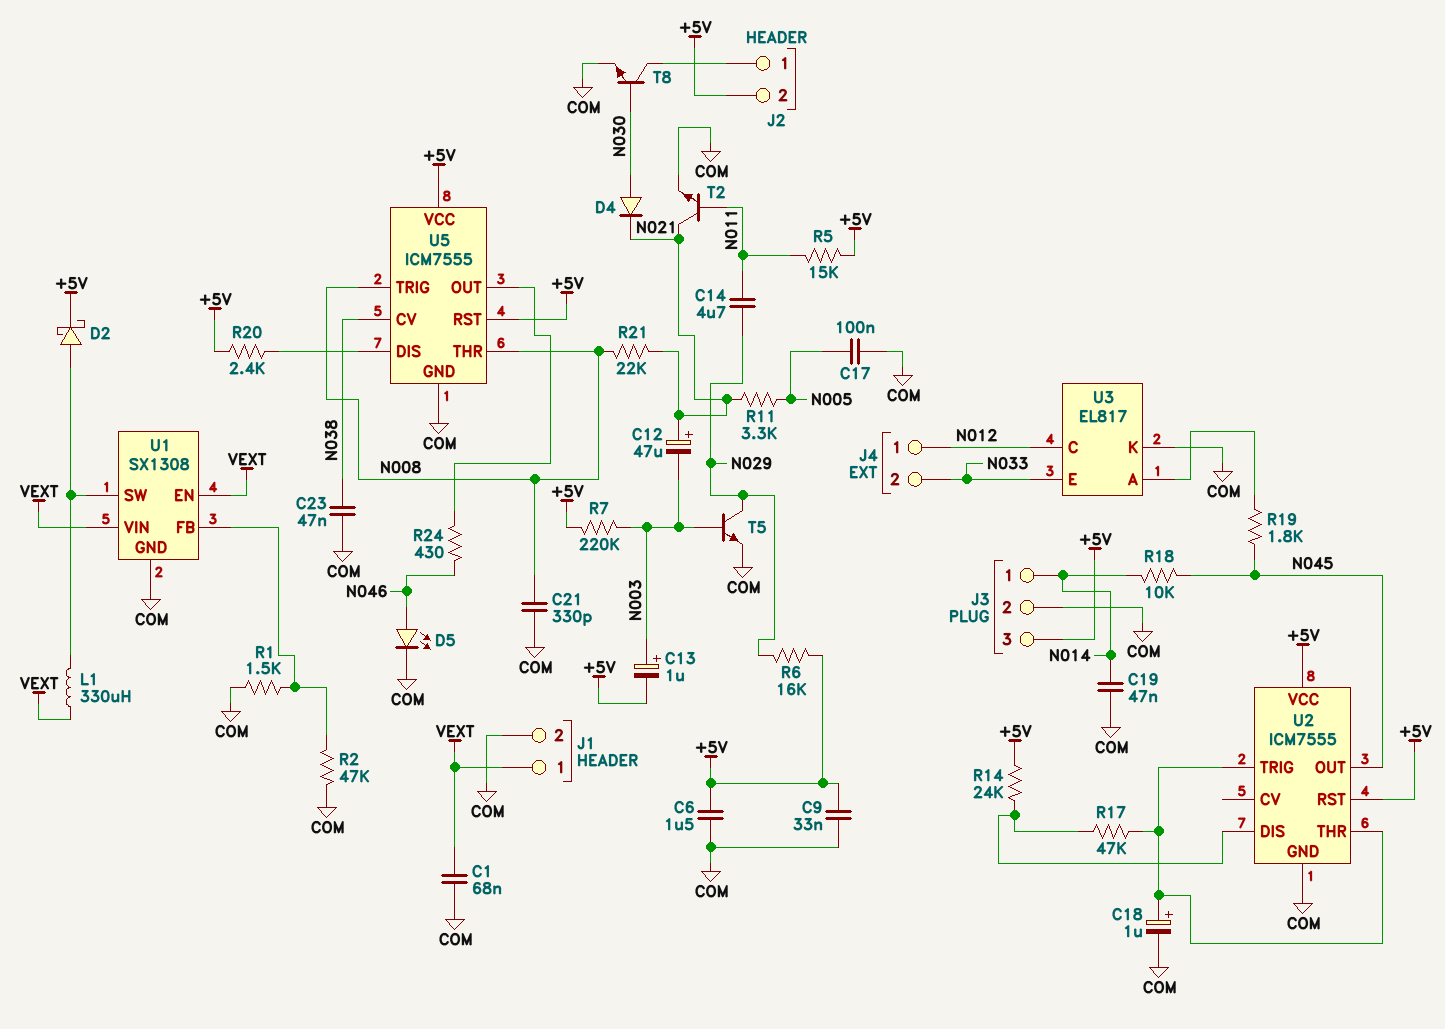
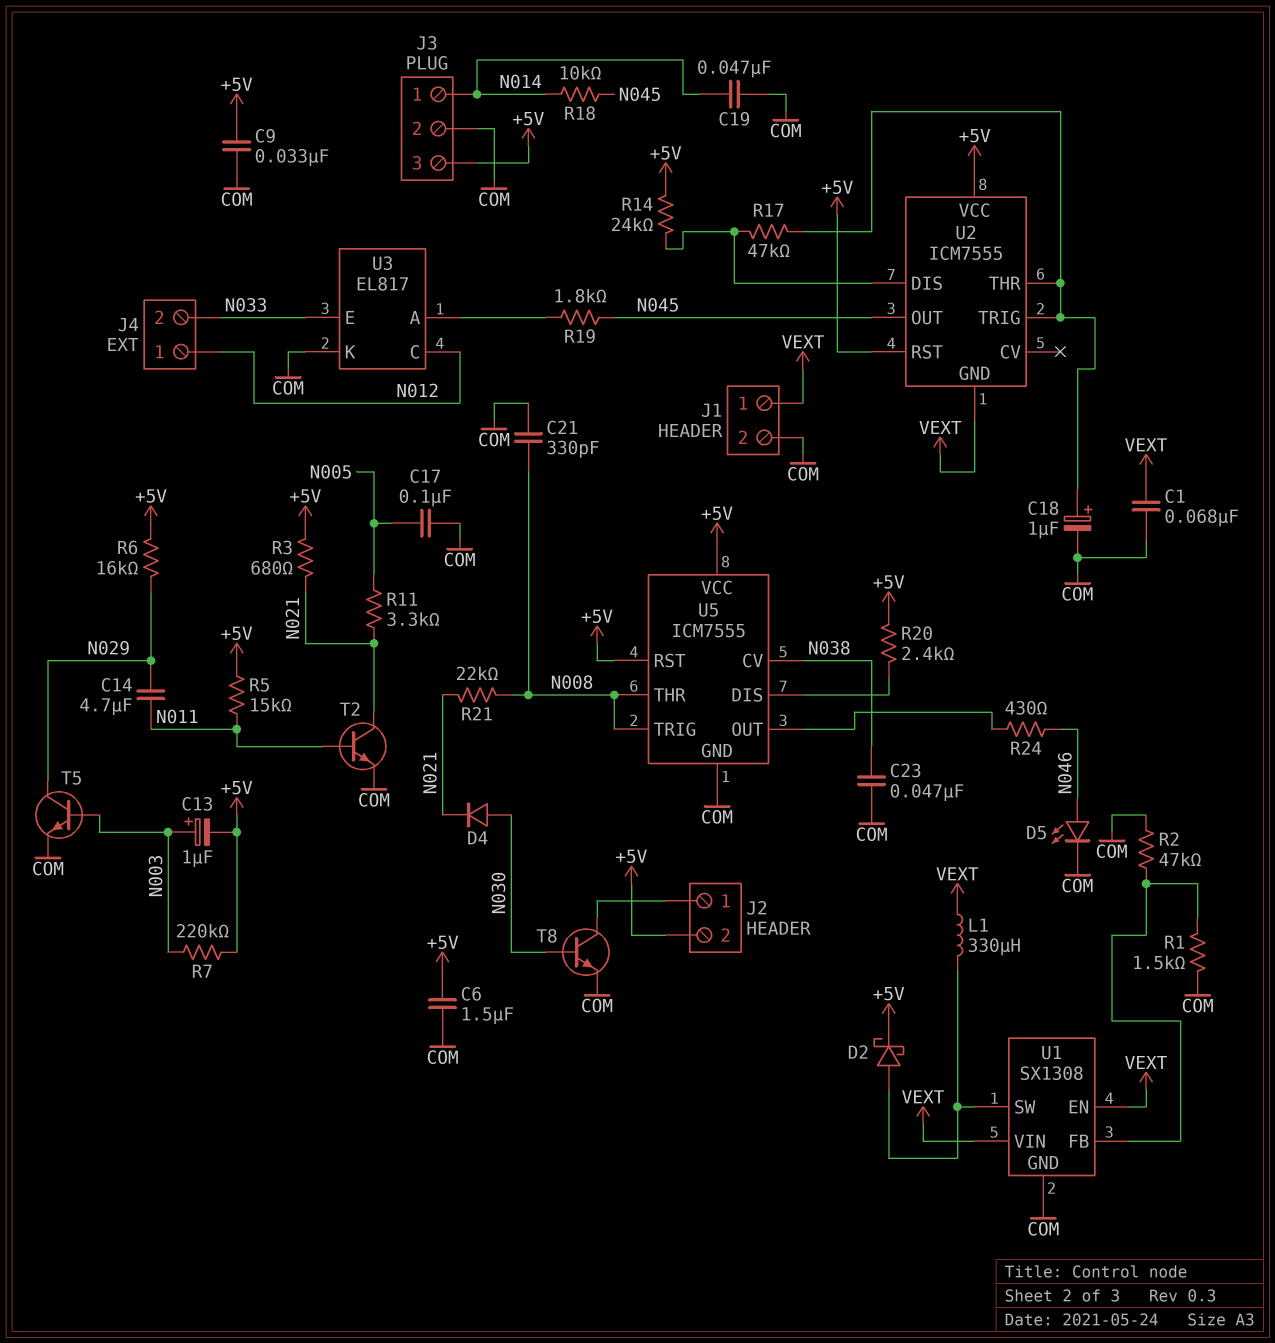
C12: 47uF (plus N021, minus N003) -> none
R3: none -> 680 (+5V, N021)
U2 pin GND: COM -> VEXT

